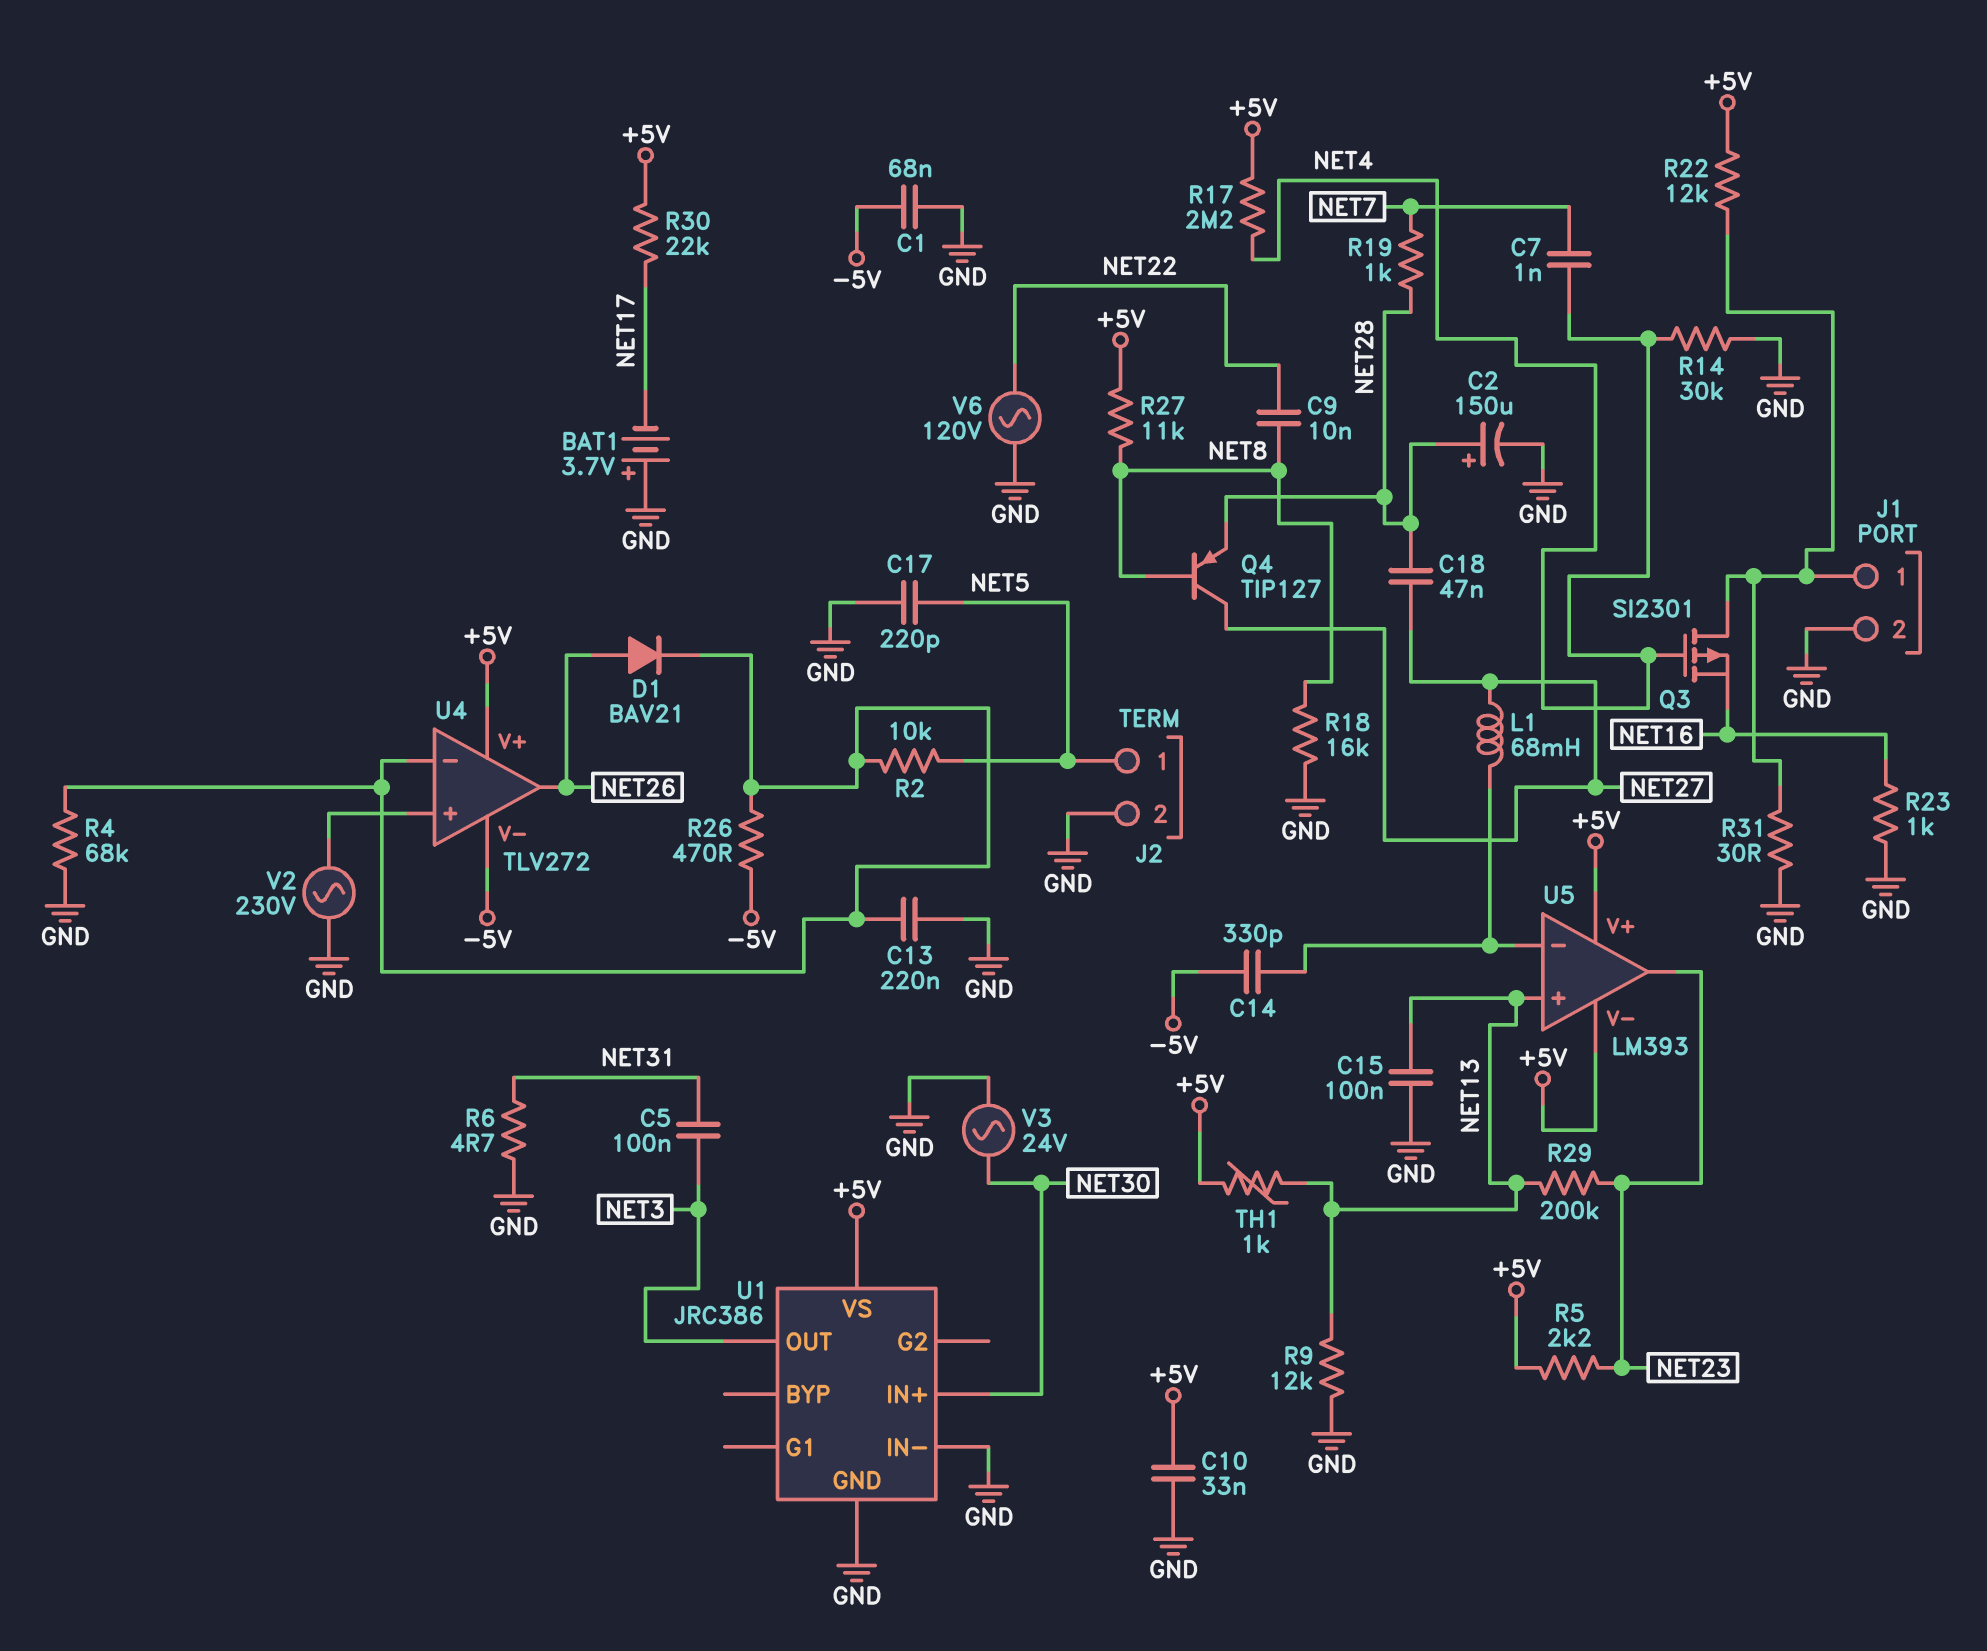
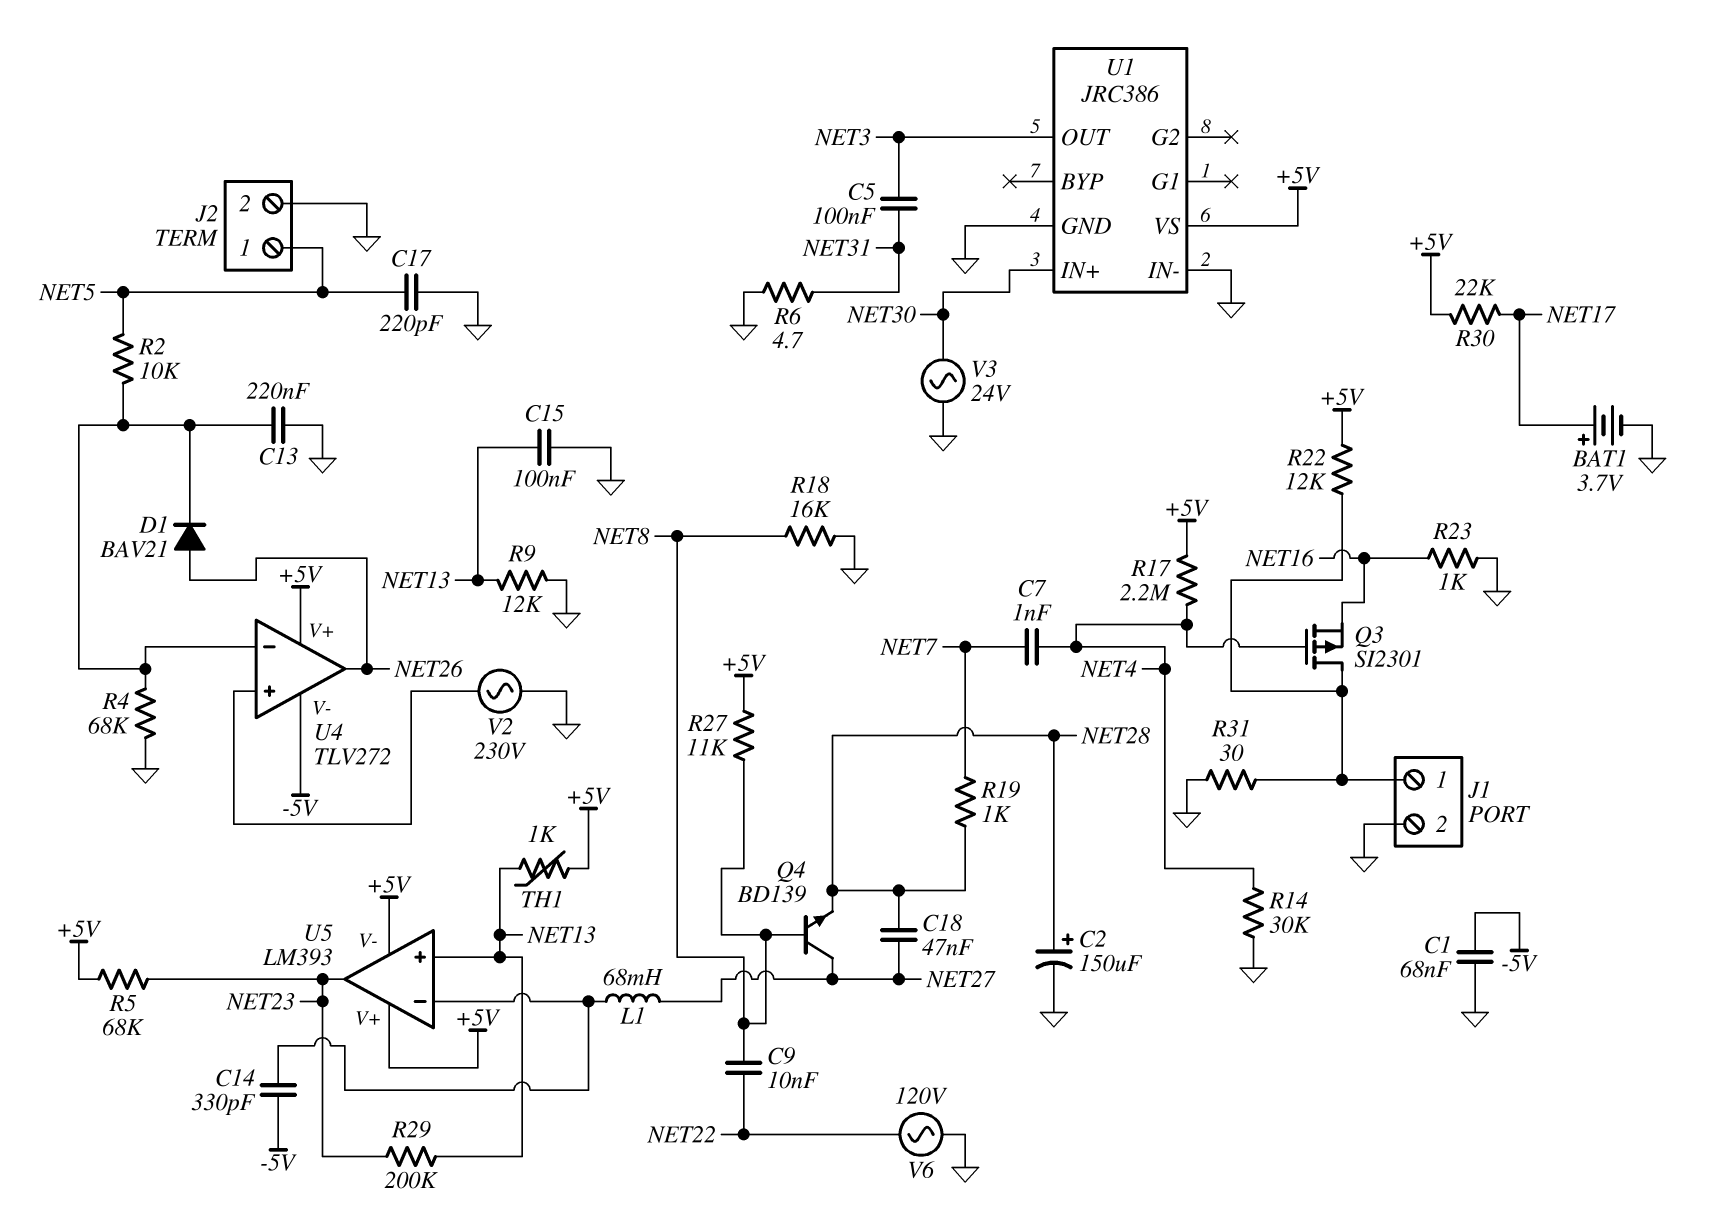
BAT1: 3.7V (plus GND, minus NET17) -> 3.7V (plus NET17, minus GND)
C10: 33nF (+5V, GND) -> none
Q4: PNP TIP127 (B NET8, C NET27, E NET28) -> NPN BD139 (B NET8, C NET27, E NET28)
R5: 2.2k (+5V, NET23) -> 68k (+5V, NET23)
R26: 470 (-5V, U4/in-) -> none

